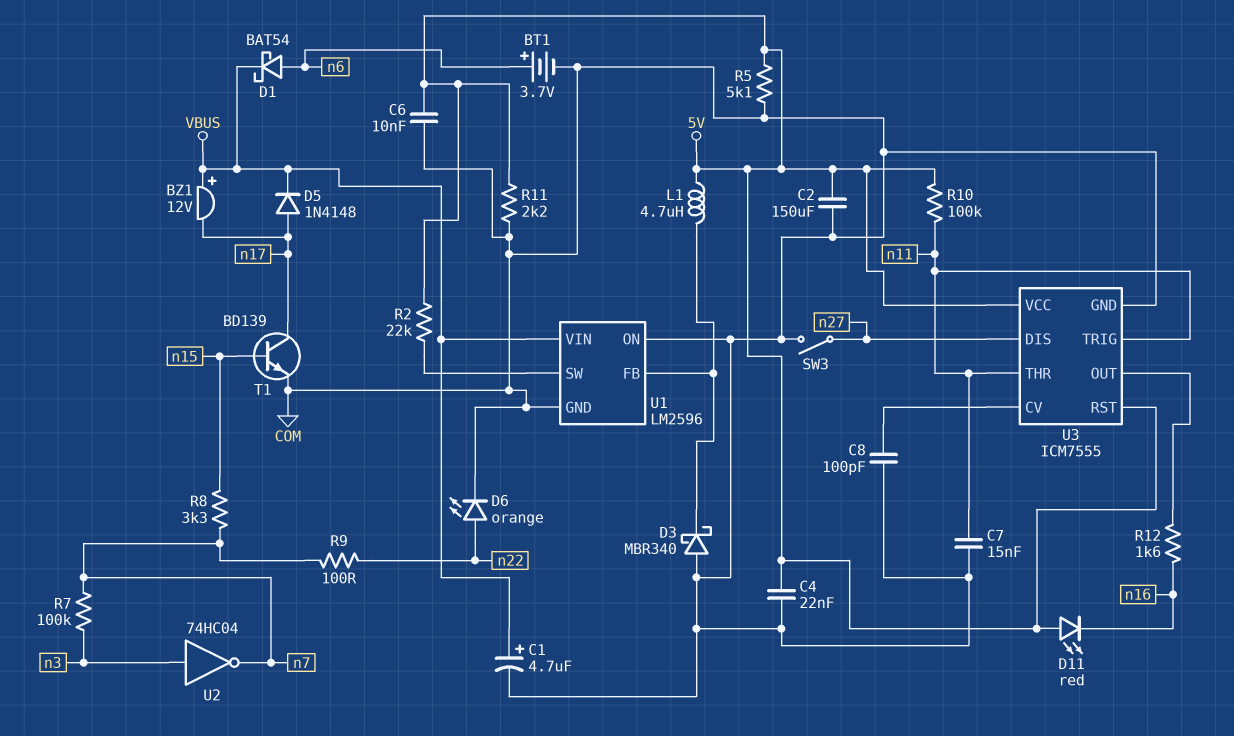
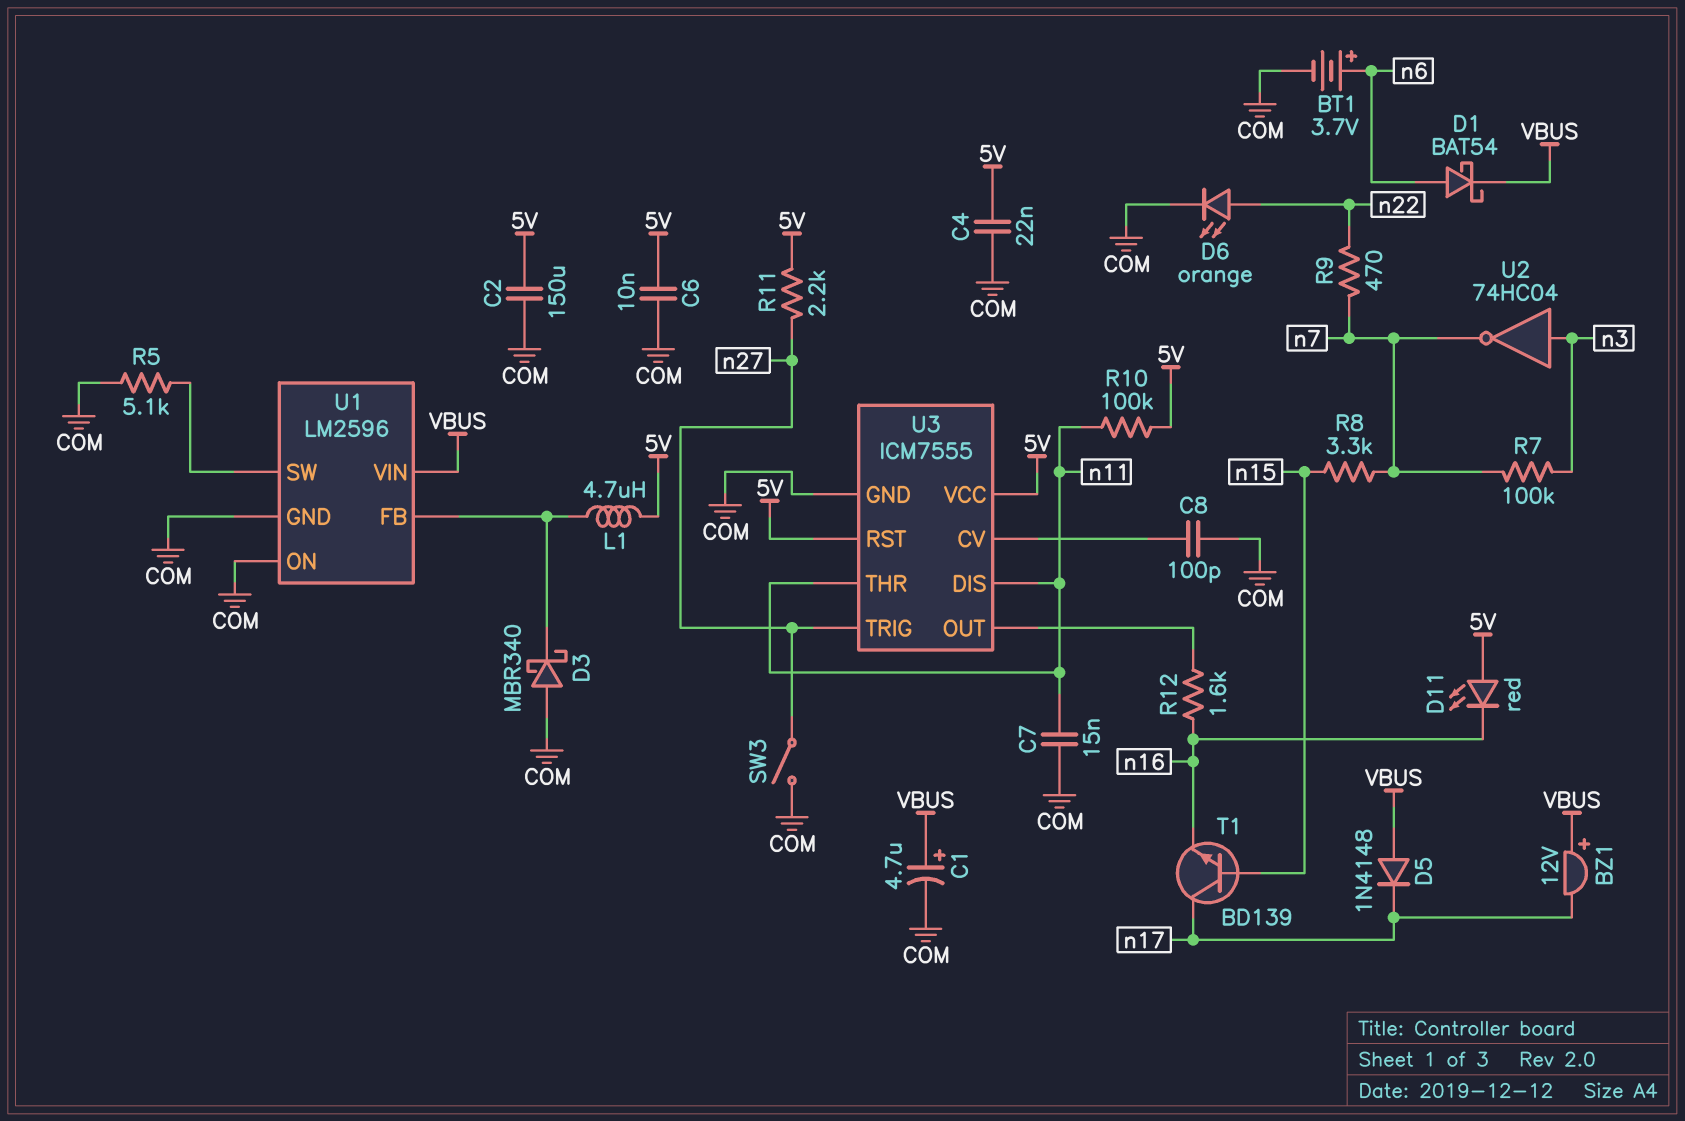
D5: diode 1N4148 (A n17, K VBUS) -> diode 1N4148 (A VBUS, K n17)
R2: 22k (5V, U1/SW) -> none
R5: 5.1k (5V, COM) -> 5.1k (COM, U1/SW)
R9: 100 (n7, n22) -> 470 (n7, n22)
R11: 2.2k (5V, COM) -> 2.2k (5V, n27)
T1: NPN BD139 (B n15, C n17, E COM) -> NPN BD139 (B n15, C n17, E n16)
U3 pin DIS: n27 -> n11
U3 pin TRIG: n11 -> n27

